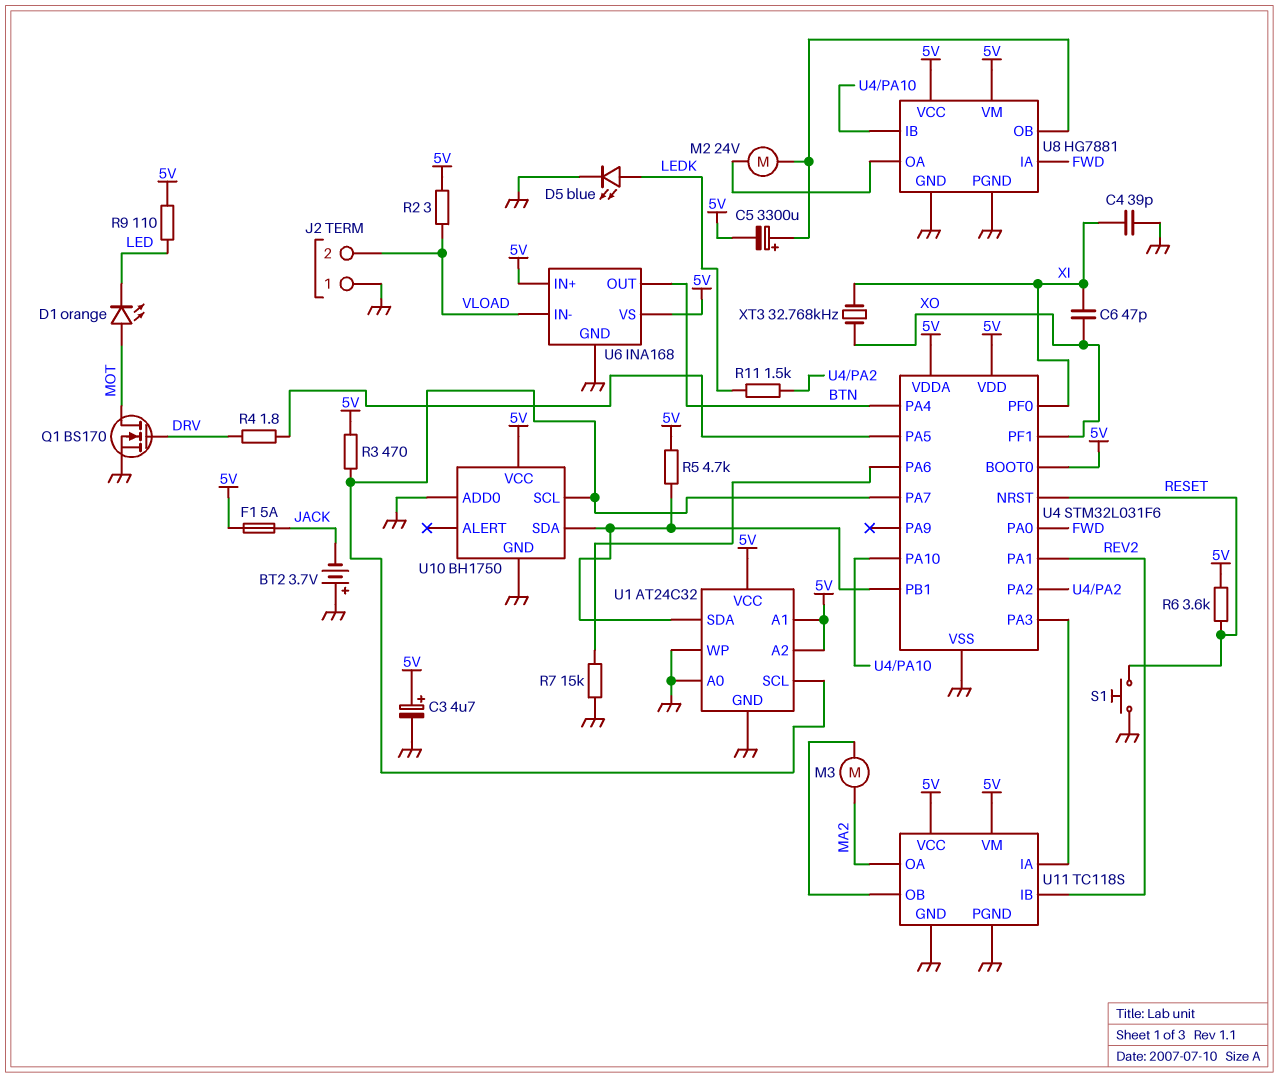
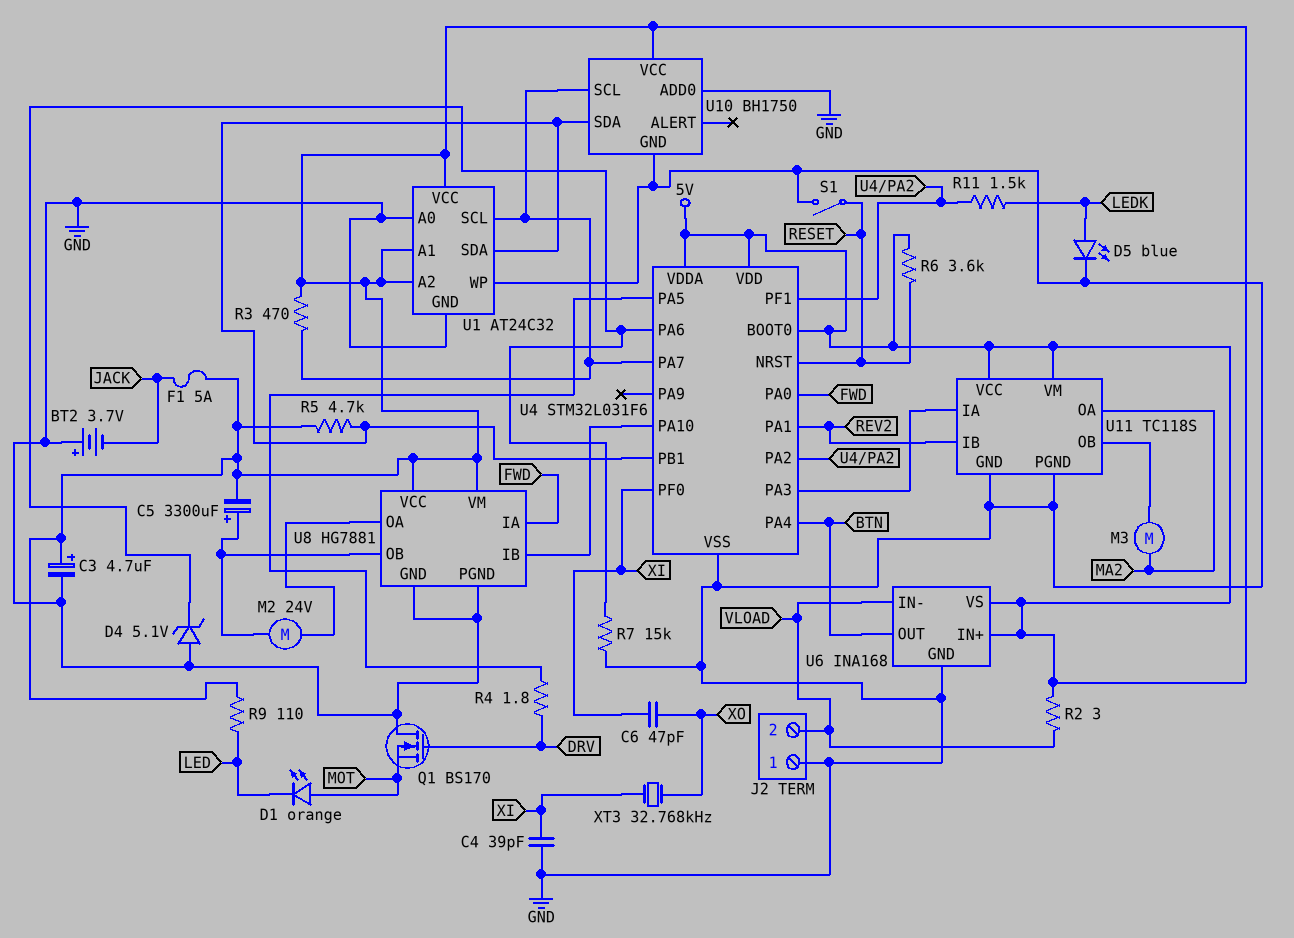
D4: none -> zener 5.1V (A GND, K U4/PA6)
Q1: NMOS BS170 (G DRV, D MOT, S GND) -> NMOS BS170 (G DRV, D GND, S MOT)
S1: button (GND, RESET) -> switch (GND, RESET)
U4 pin PF1: XO -> U4/PA2

